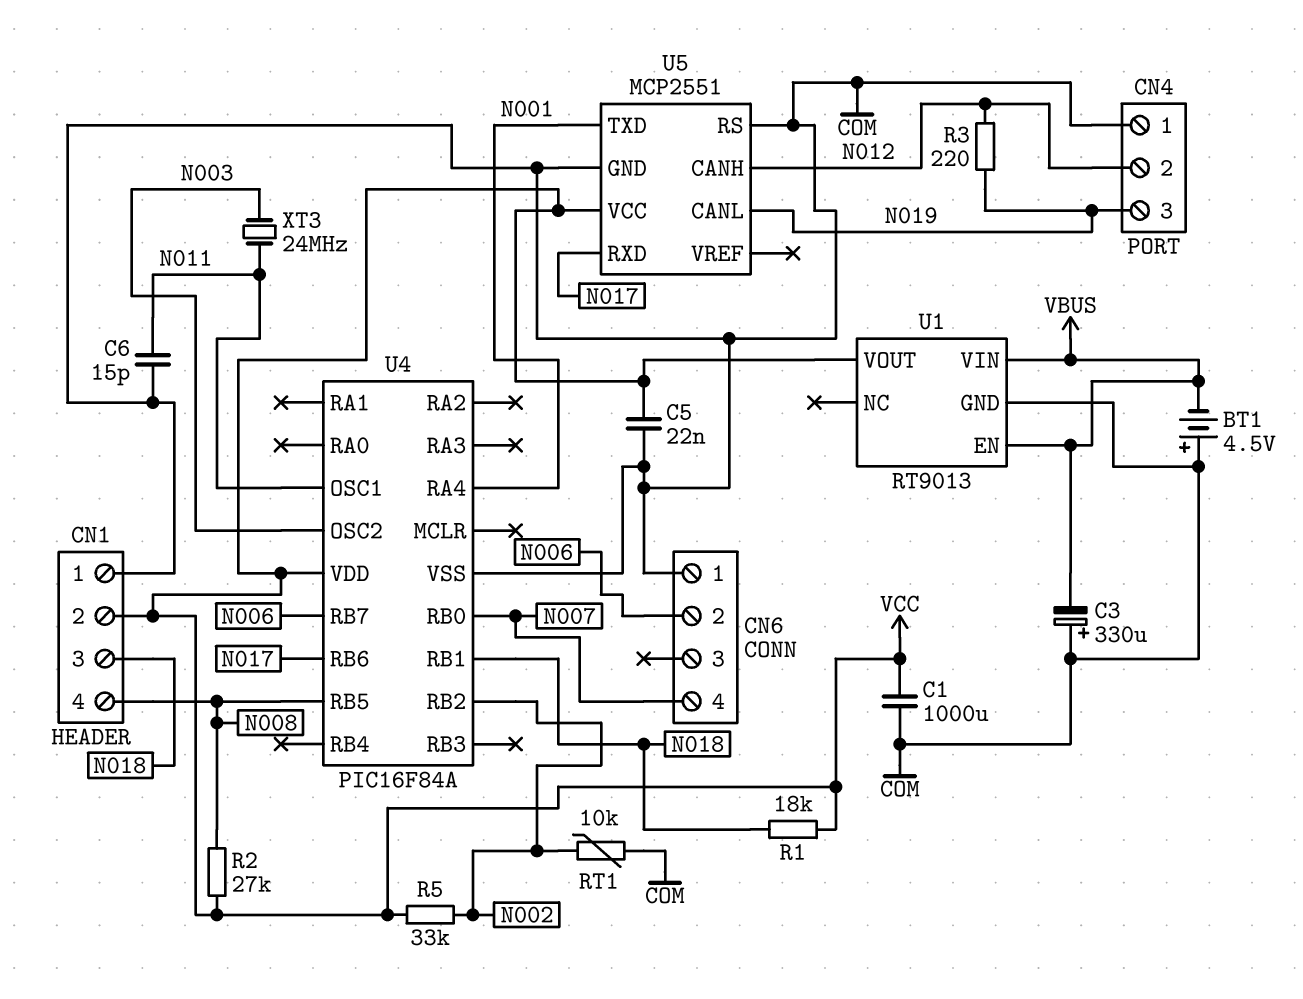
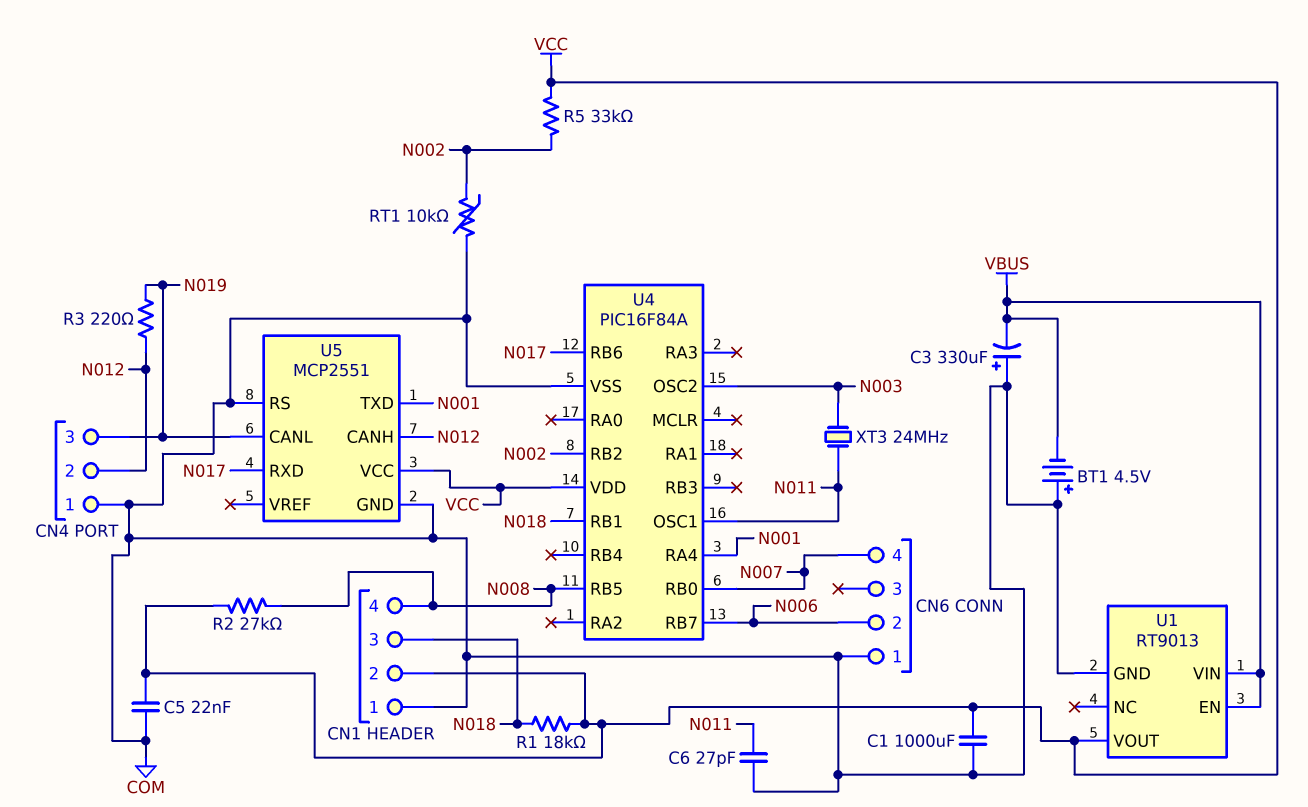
C6: 15pF (COM, N011) -> 27pF (COM, N011)

